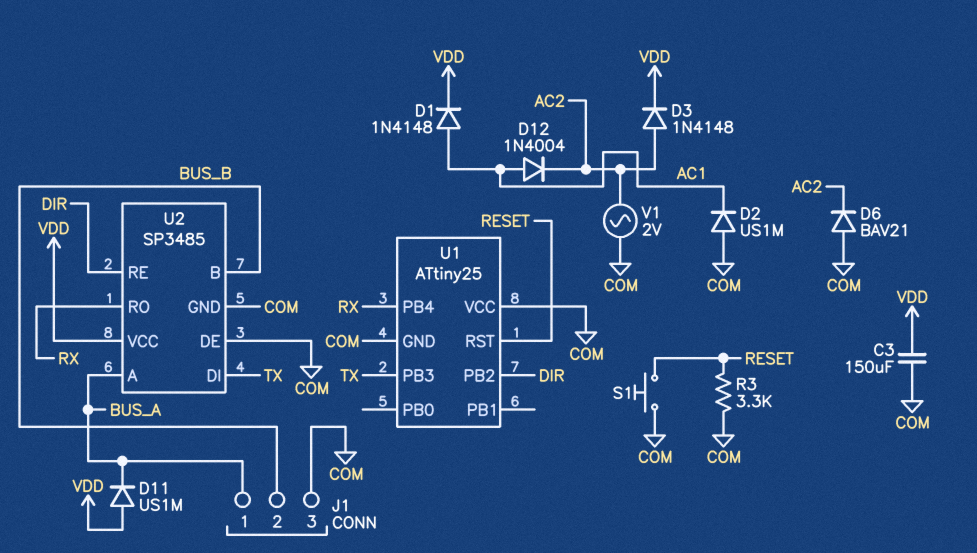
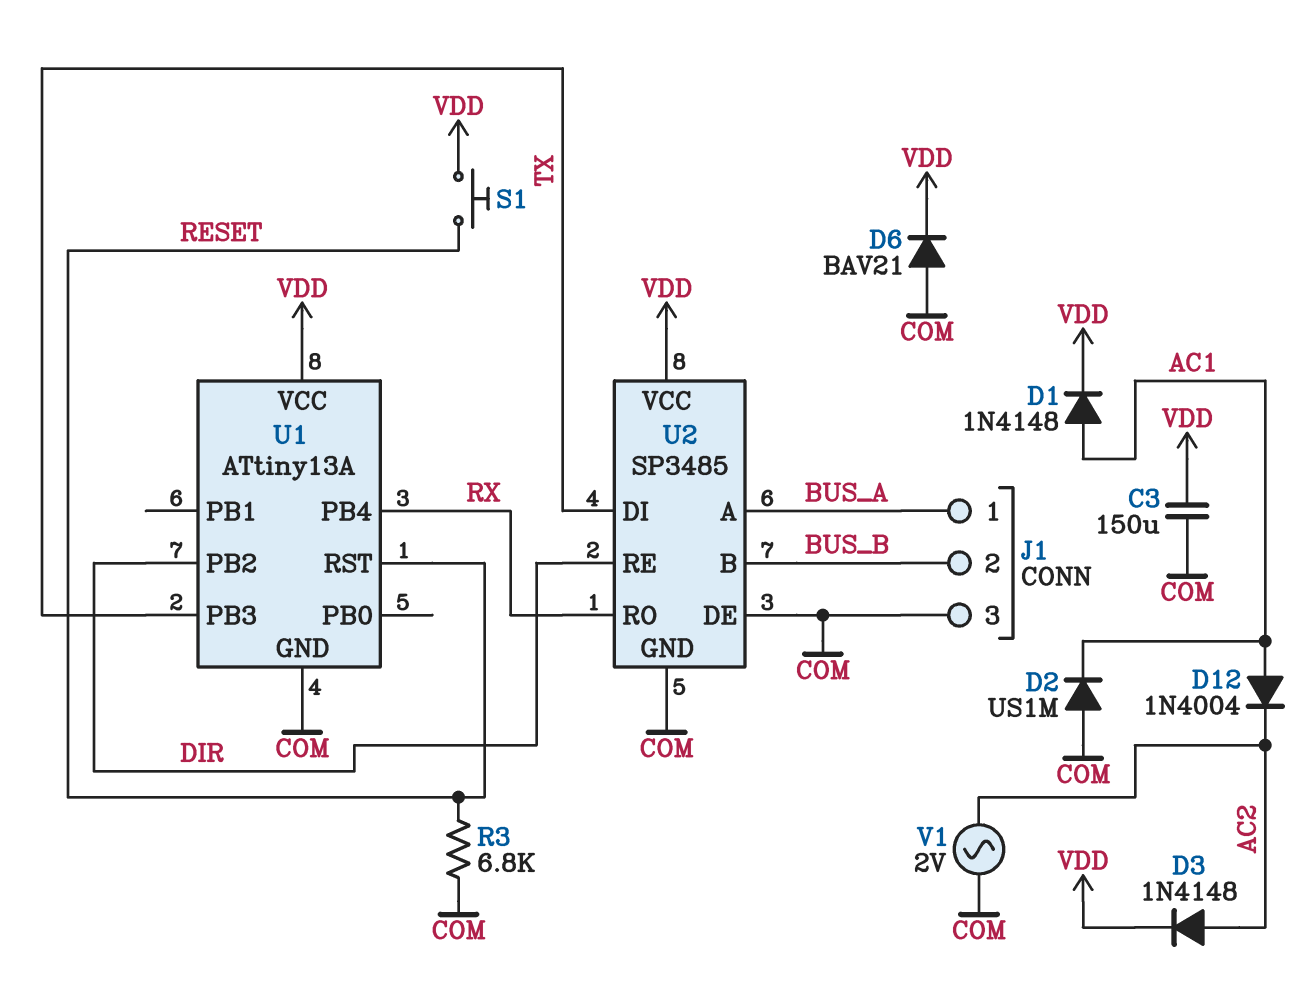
D6: diode BAV21 (A COM, K AC2) -> diode BAV21 (A COM, K VDD)
D11: diode US1M (A VDD, K BUS_A) -> none
R3: 3.3k (COM, RESET) -> 6.8k (COM, RESET)
S1: button (COM, RESET) -> button (RESET, VDD)
U1: ATtiny25 -> ATtiny13A
U1 pin VCC: COM -> VDD

